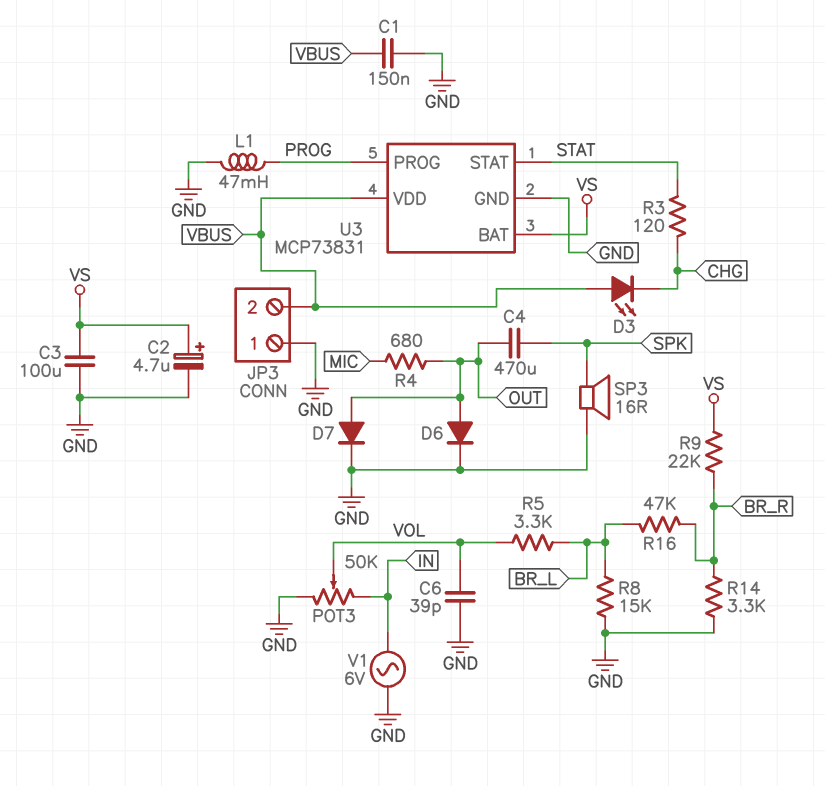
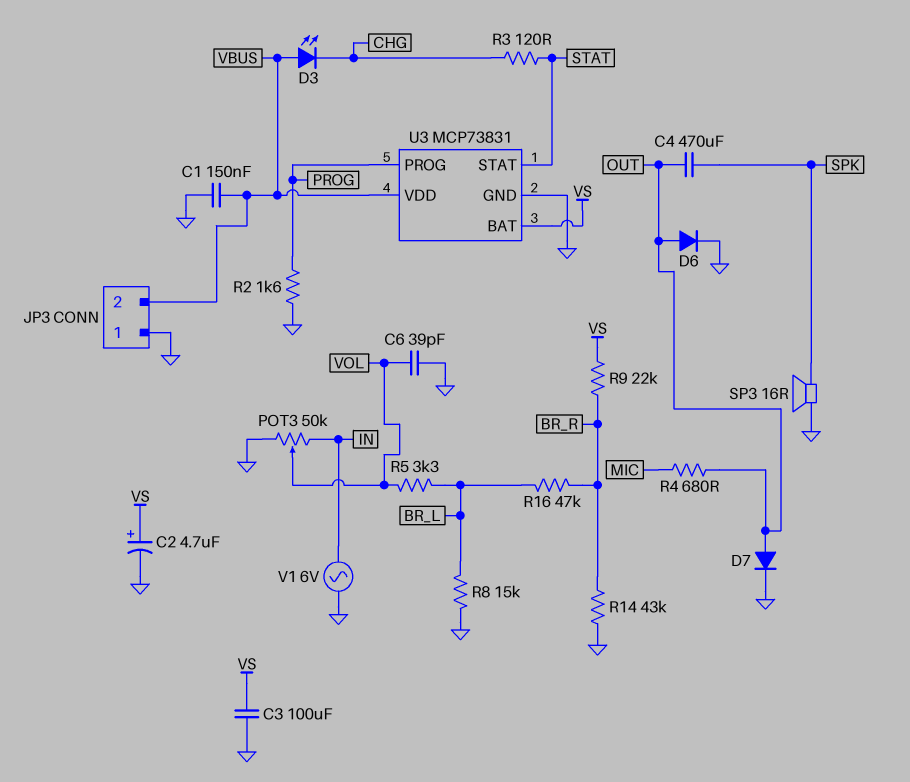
L1: 47mH (GND, PROG) -> none
R2: none -> 1.6k (GND, PROG)
R14: 3.3k (BR_R, GND) -> 43k (BR_R, GND)

